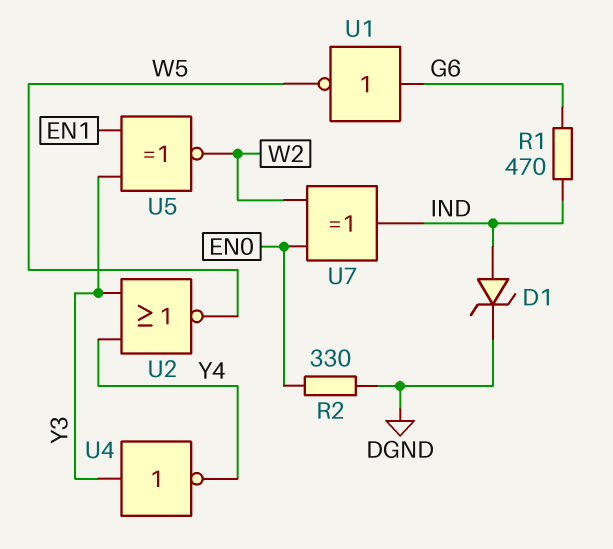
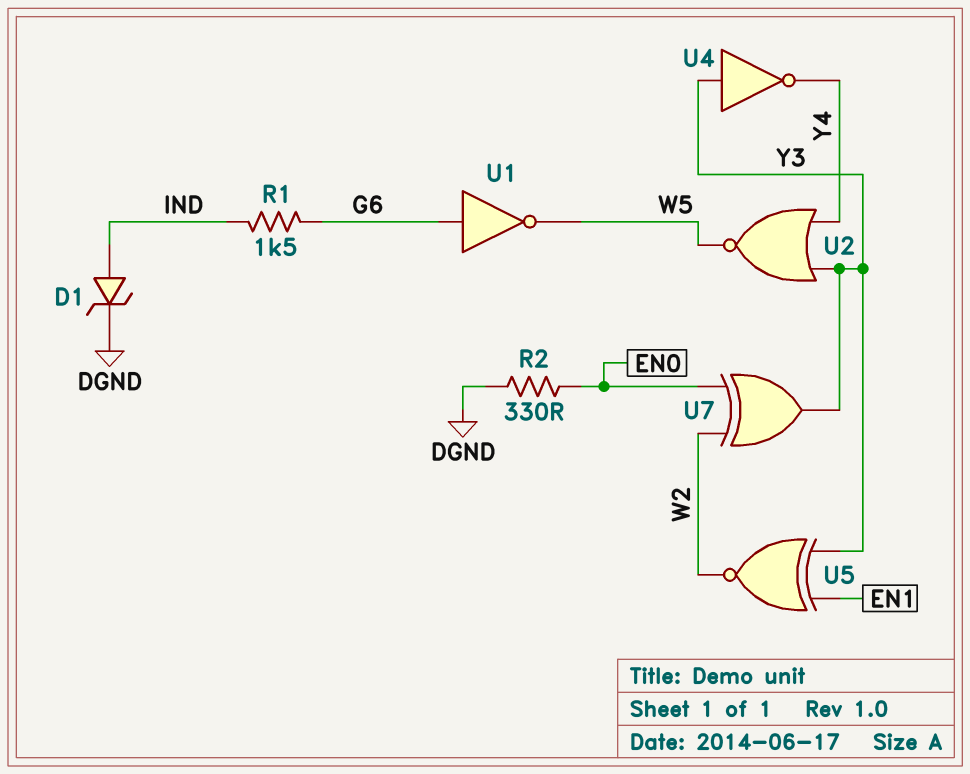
R1: 470 (G6, IND) -> 1.5k (G6, IND)
U7: XOR (in EN0, in W2, out IND) -> XOR (in EN0, in W2, out Y3)

